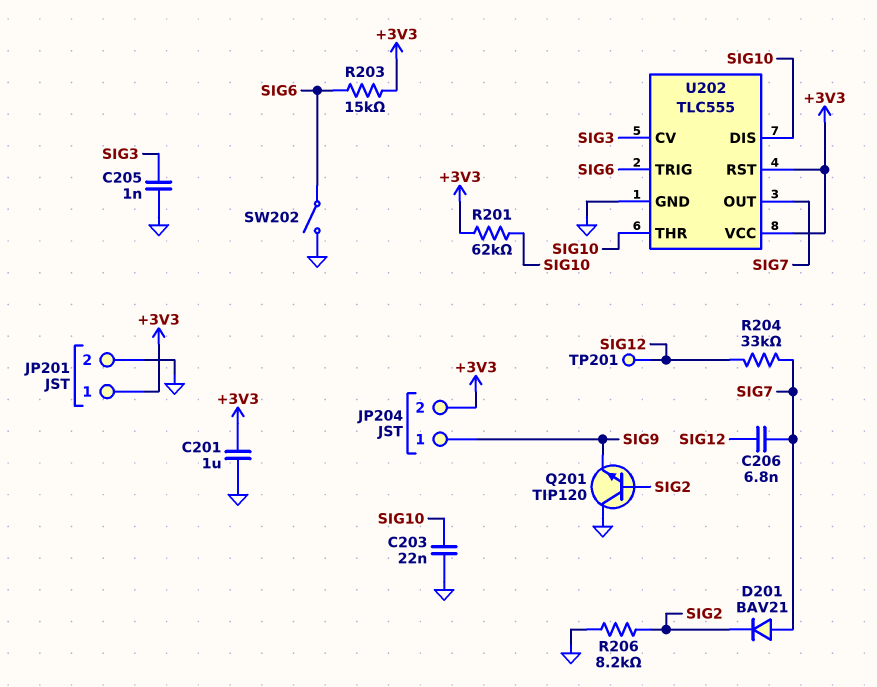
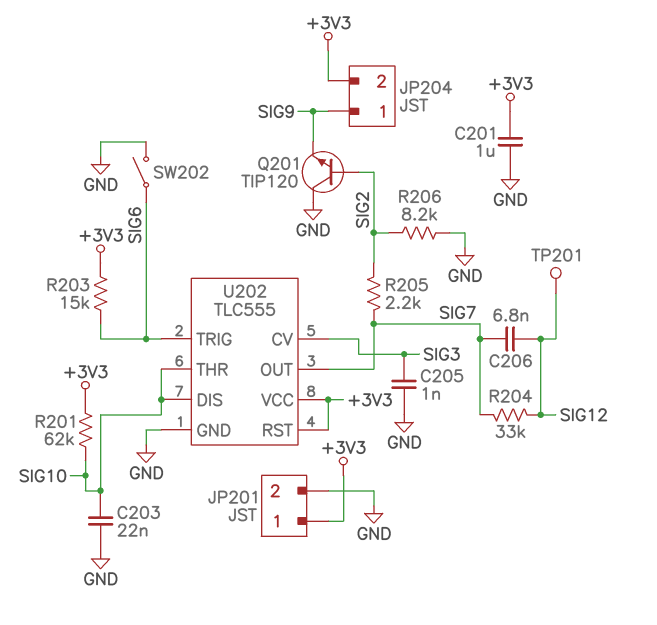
D201: diode BAV21 (A SIG7, K SIG2) -> none
R205: none -> 2.2k (SIG2, SIG7)

